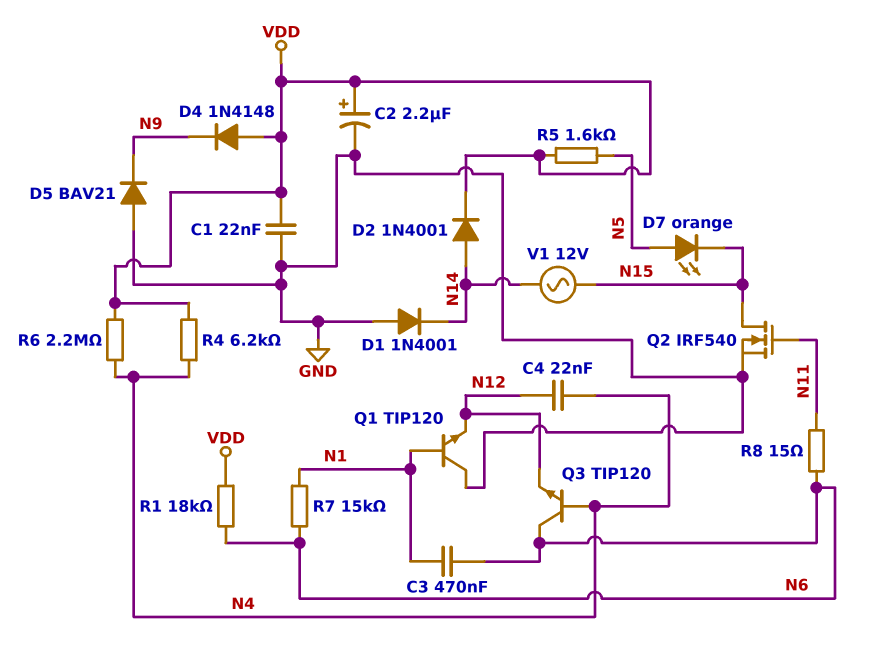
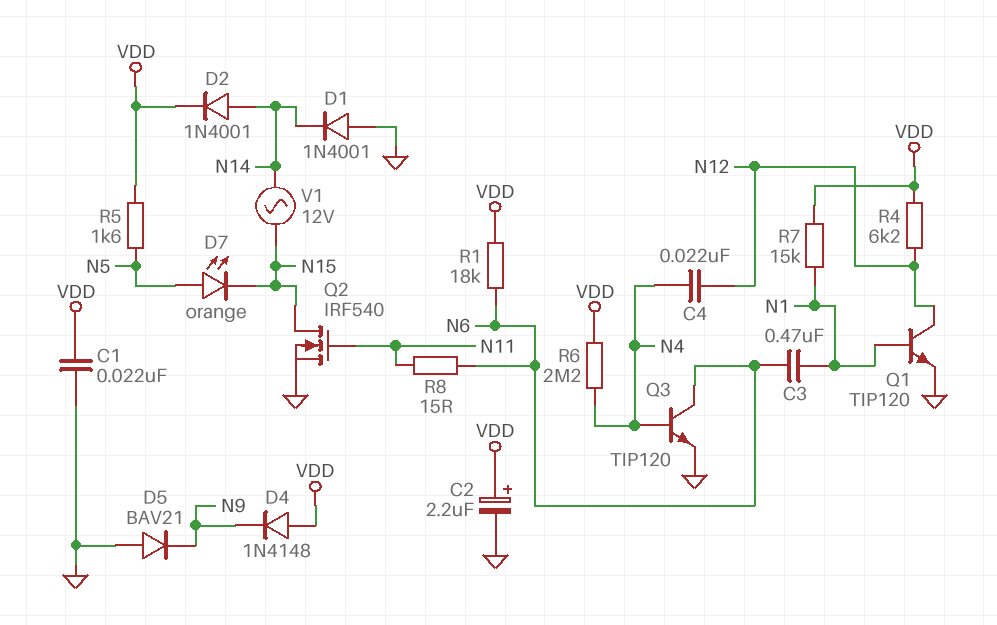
Q1: NPN TIP120 (B N1, C GND, E N12) -> NPN TIP120 (B N1, C N12, E GND)
Q3: NPN TIP120 (B N4, C N6, E N12) -> NPN TIP120 (B N4, C N6, E GND)
R4: 6.2k (N4, VDD) -> 6.2k (N12, VDD)
R7: 15k (N1, N6) -> 15k (N1, VDD)

